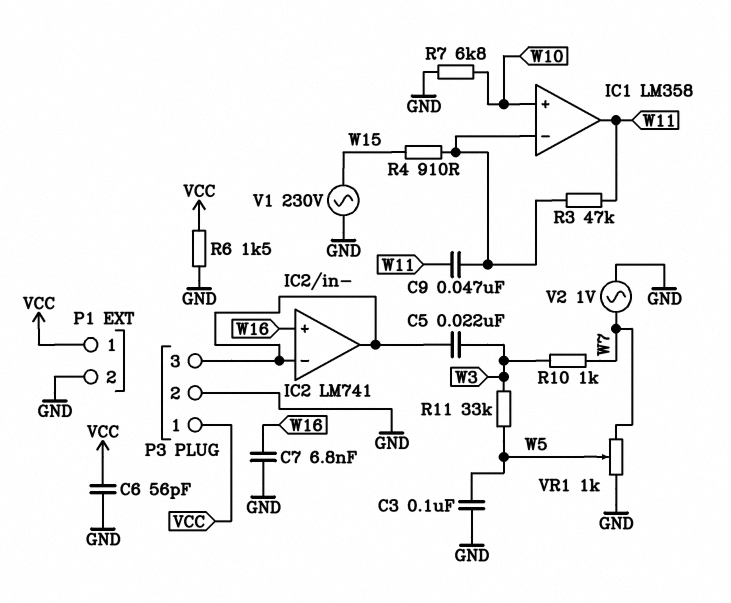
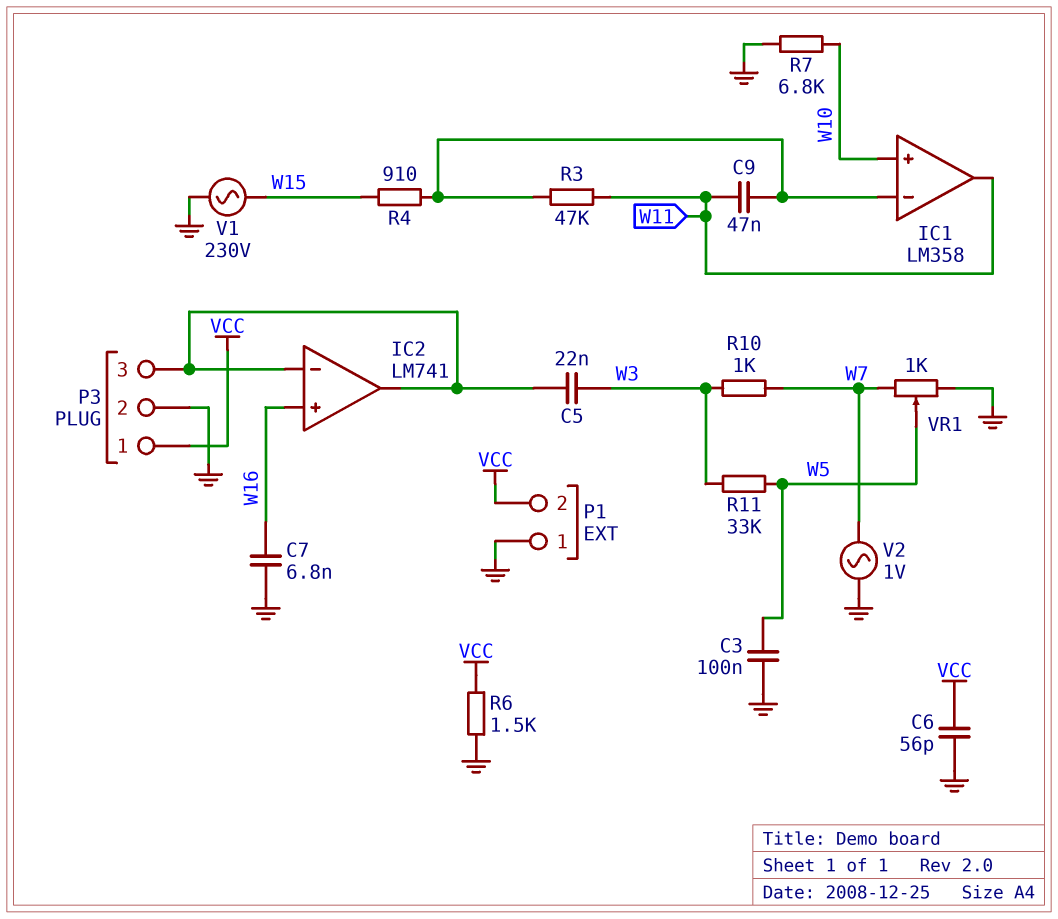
P1 pin 1: VCC -> GND
P1 pin 2: GND -> VCC

